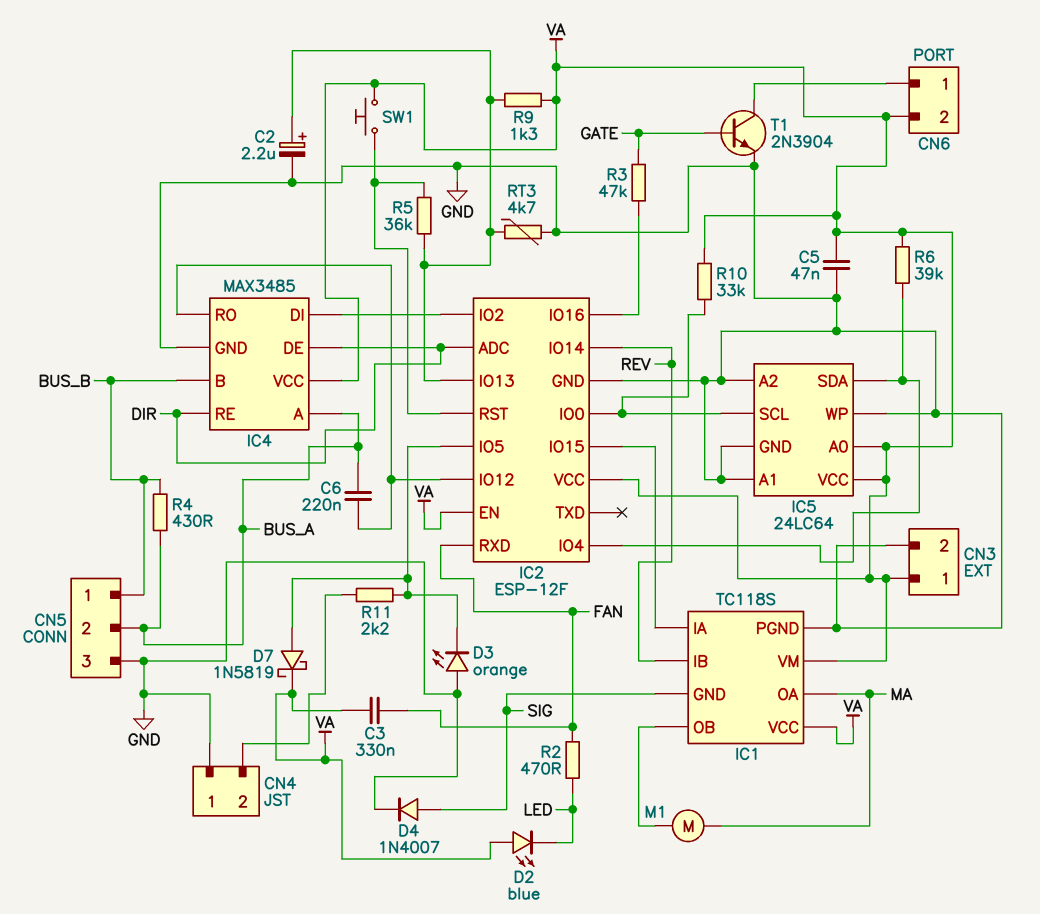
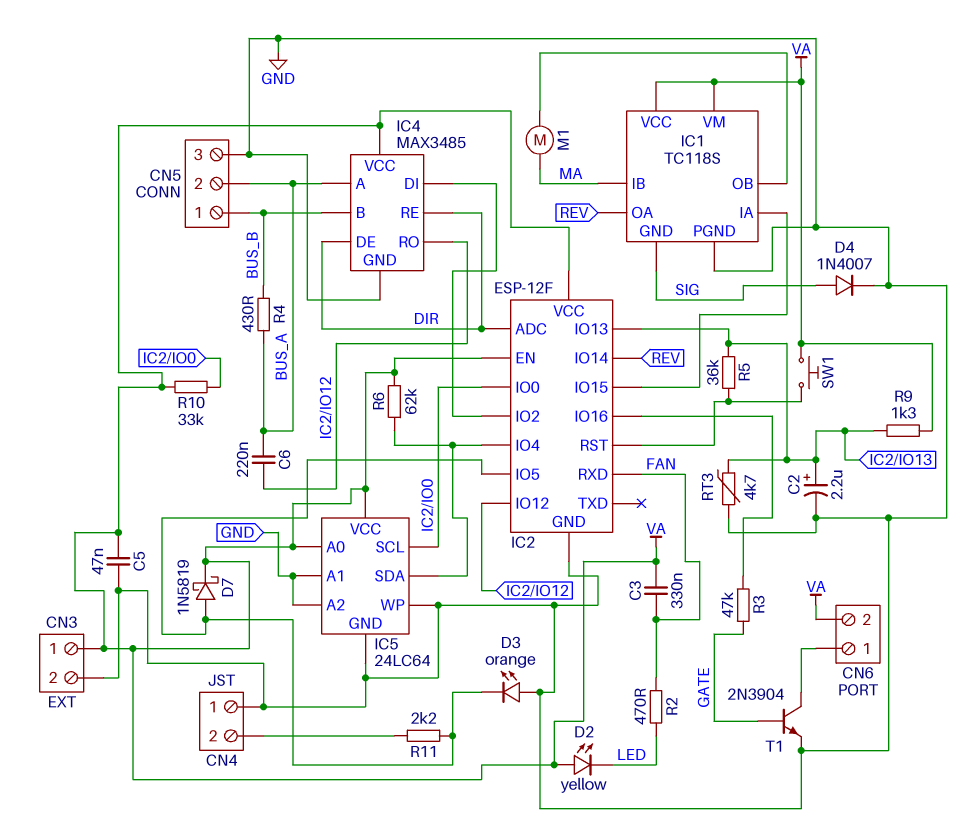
D2: LED blue (A VA, K LED) -> LED yellow (A VA, K LED)
IC1 pin IB: REV -> MA
IC1 pin OA: MA -> REV
R6: 39k (IC2/IO4, VA) -> 62k (IC2/IO4, VA)

